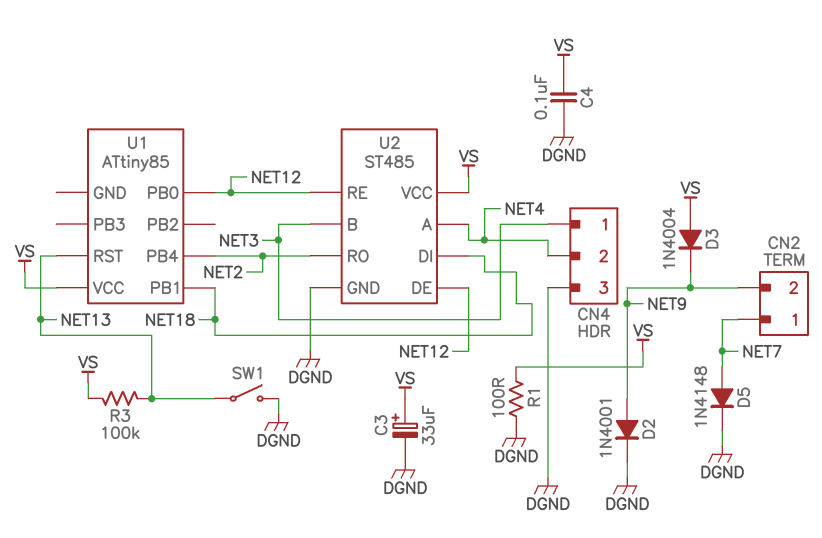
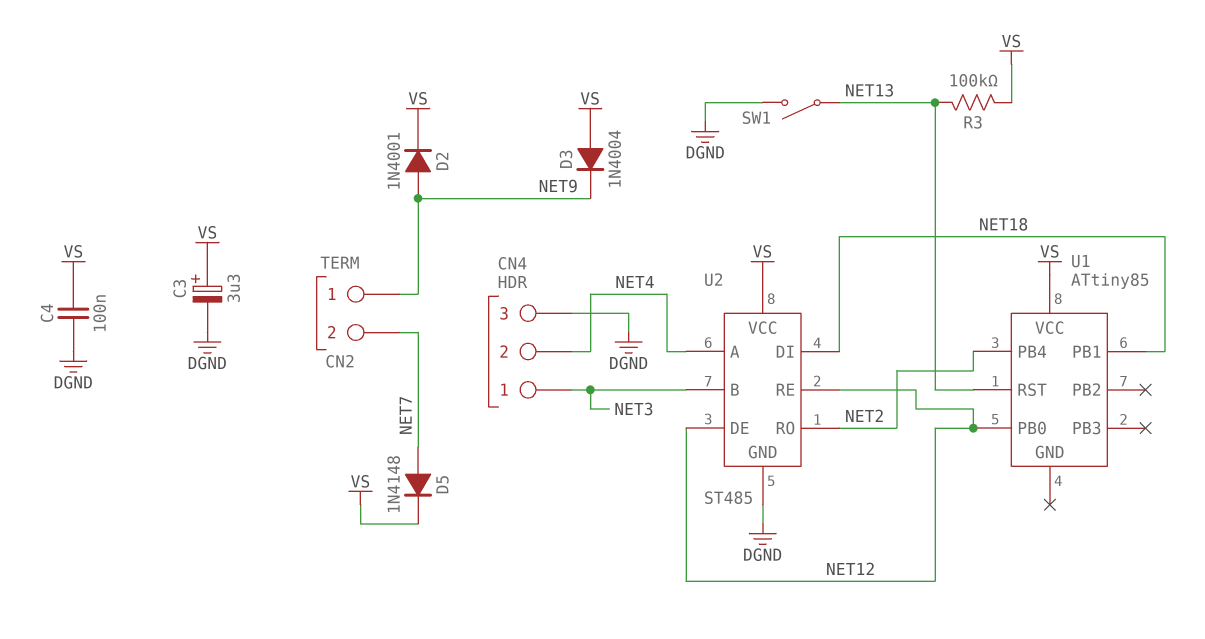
C3: 33uF (plus VS, minus DGND) -> 3.3uF (plus VS, minus DGND)
CN2 pin 1: NET7 -> NET9
CN2 pin 2: NET9 -> NET7
D2: diode 1N4001 (A NET9, K DGND) -> diode 1N4001 (A NET9, K VS)
D5: diode 1N4148 (A NET7, K DGND) -> diode 1N4148 (A NET7, K VS)
R1: 100 (DGND, VS) -> none

